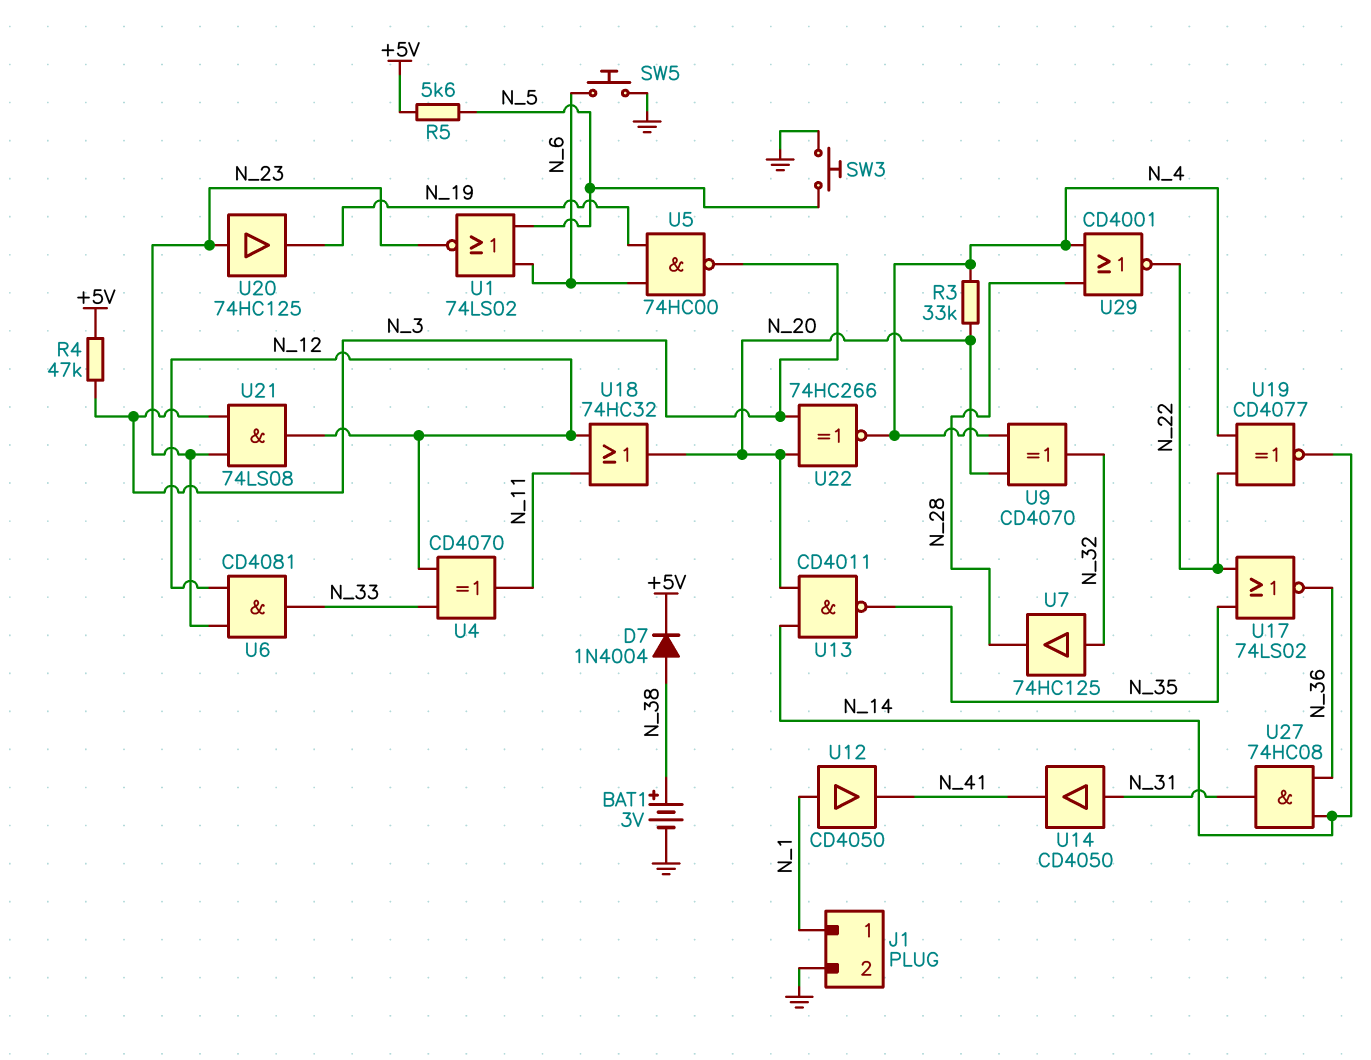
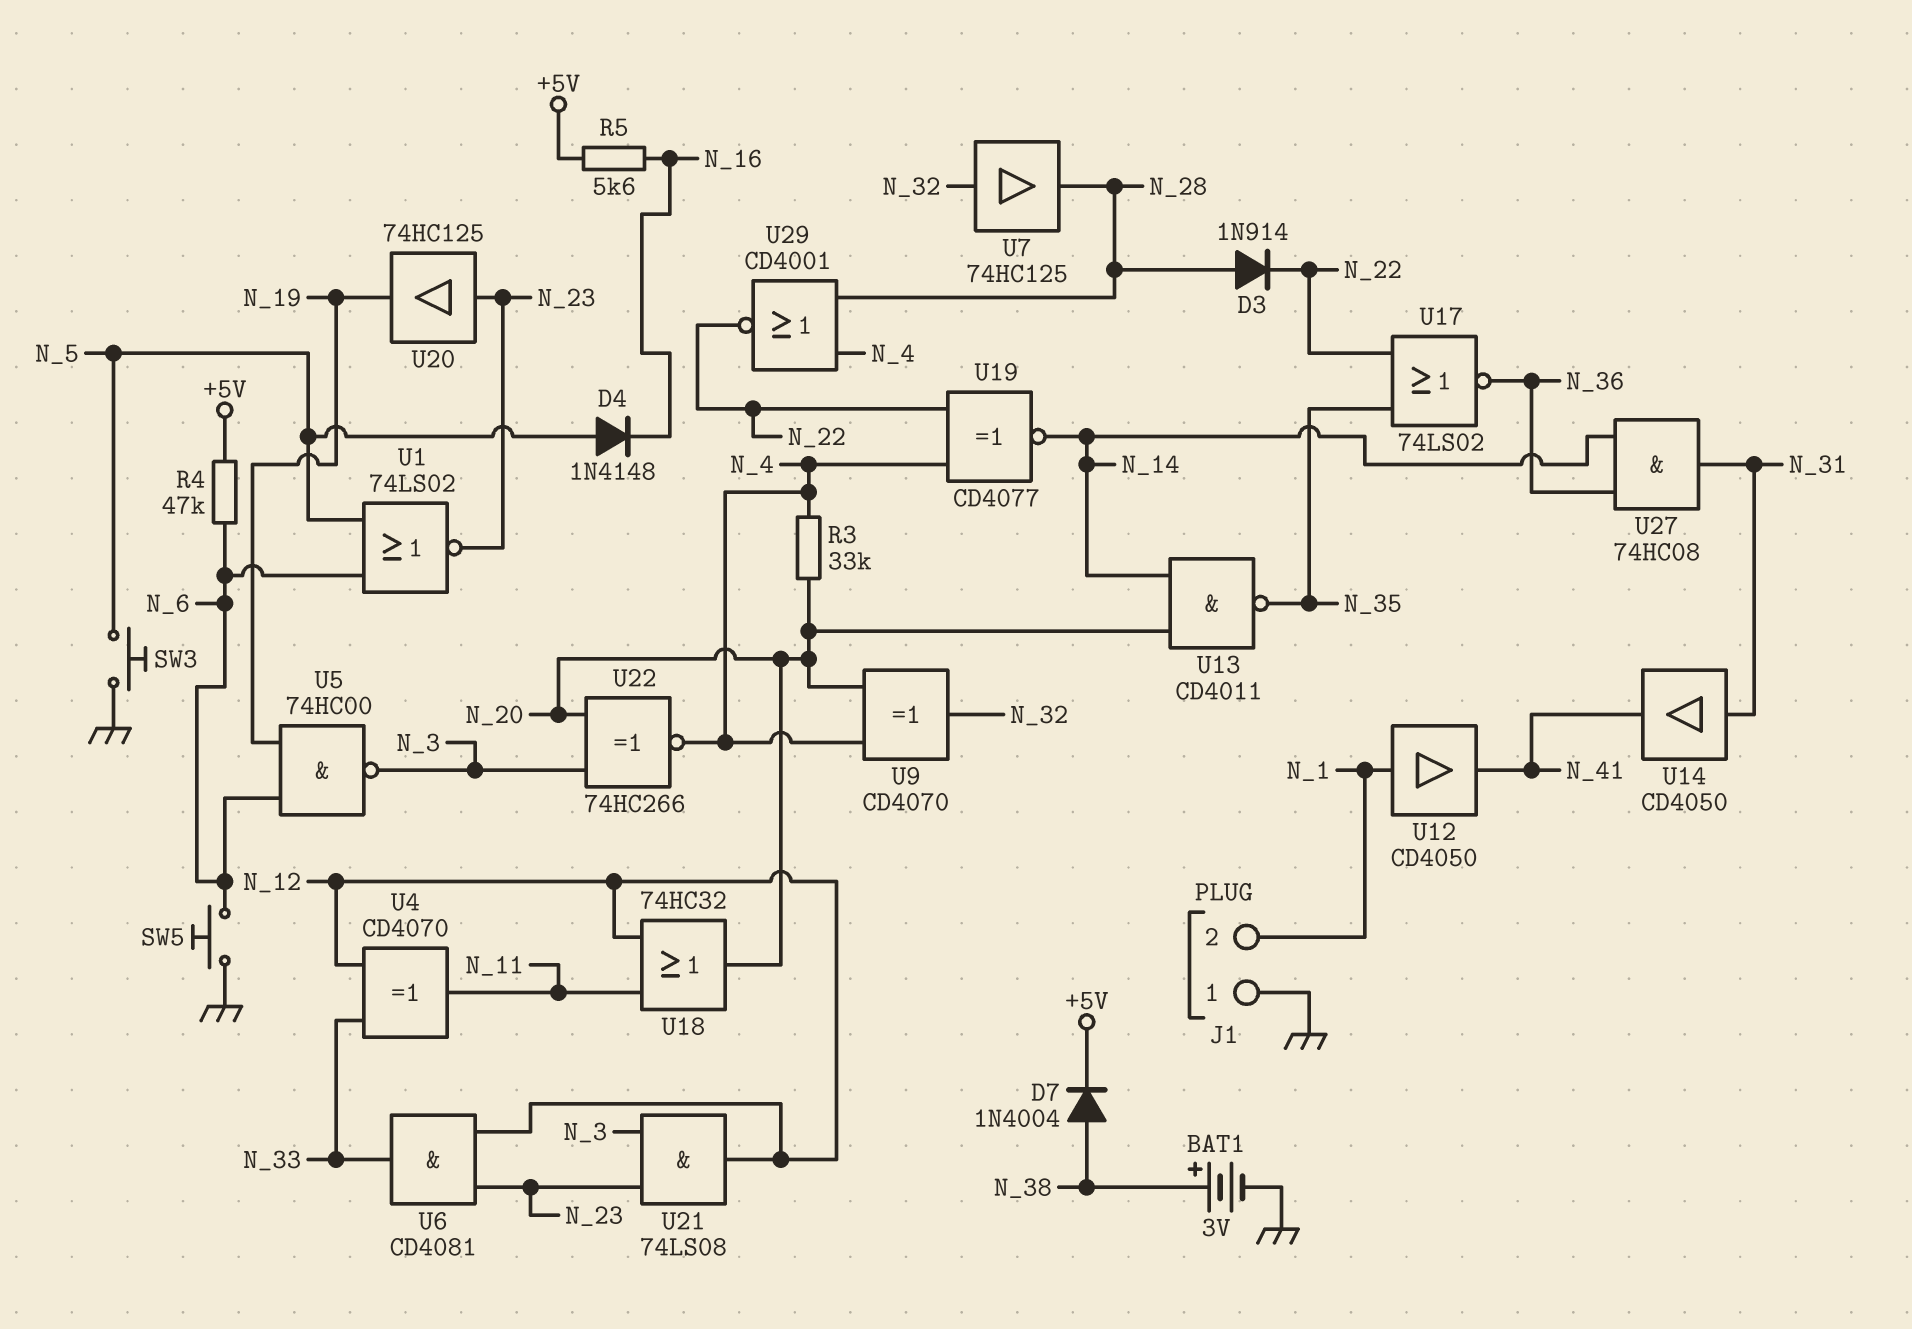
D3: none -> diode 1N914 (A N_28, K N_22)
D4: none -> diode 1N4148 (A N_5, K N_16)
J1 pin 1: N_1 -> GND
J1 pin 2: GND -> N_1
R4: 47k (+5V, N_3) -> 47k (+5V, N_6)
R5: 5.6k (+5V, N_5) -> 5.6k (+5V, N_16)

